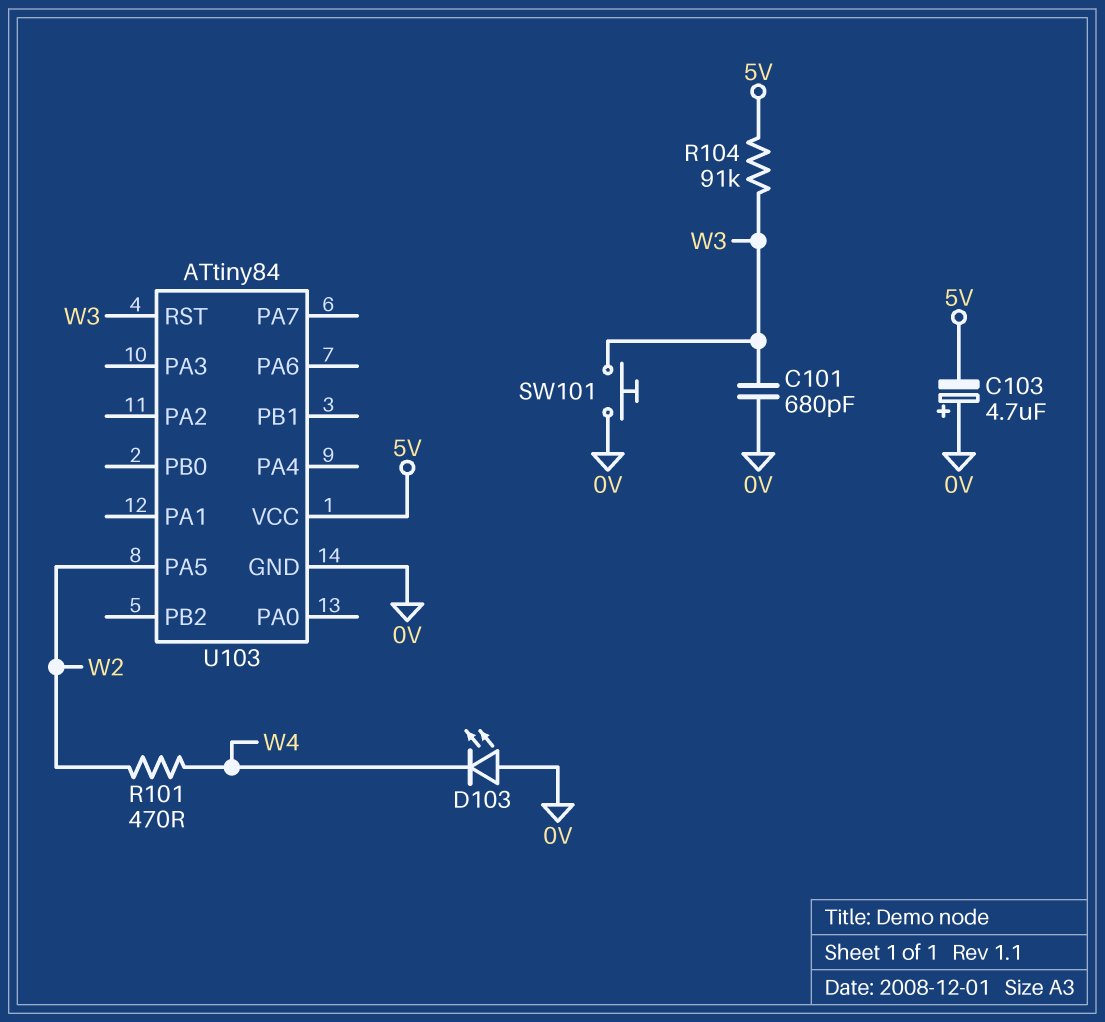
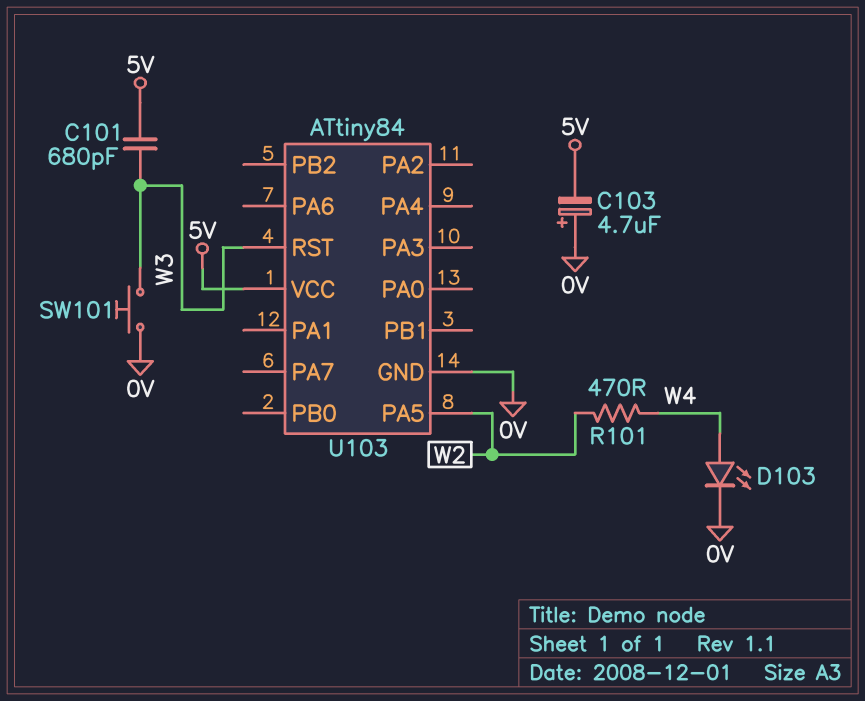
C101: 680pF (0V, W3) -> 680pF (5V, W3)
D103: LED (A 0V, K W4) -> LED (A W4, K 0V)
R104: 91k (5V, W3) -> none

